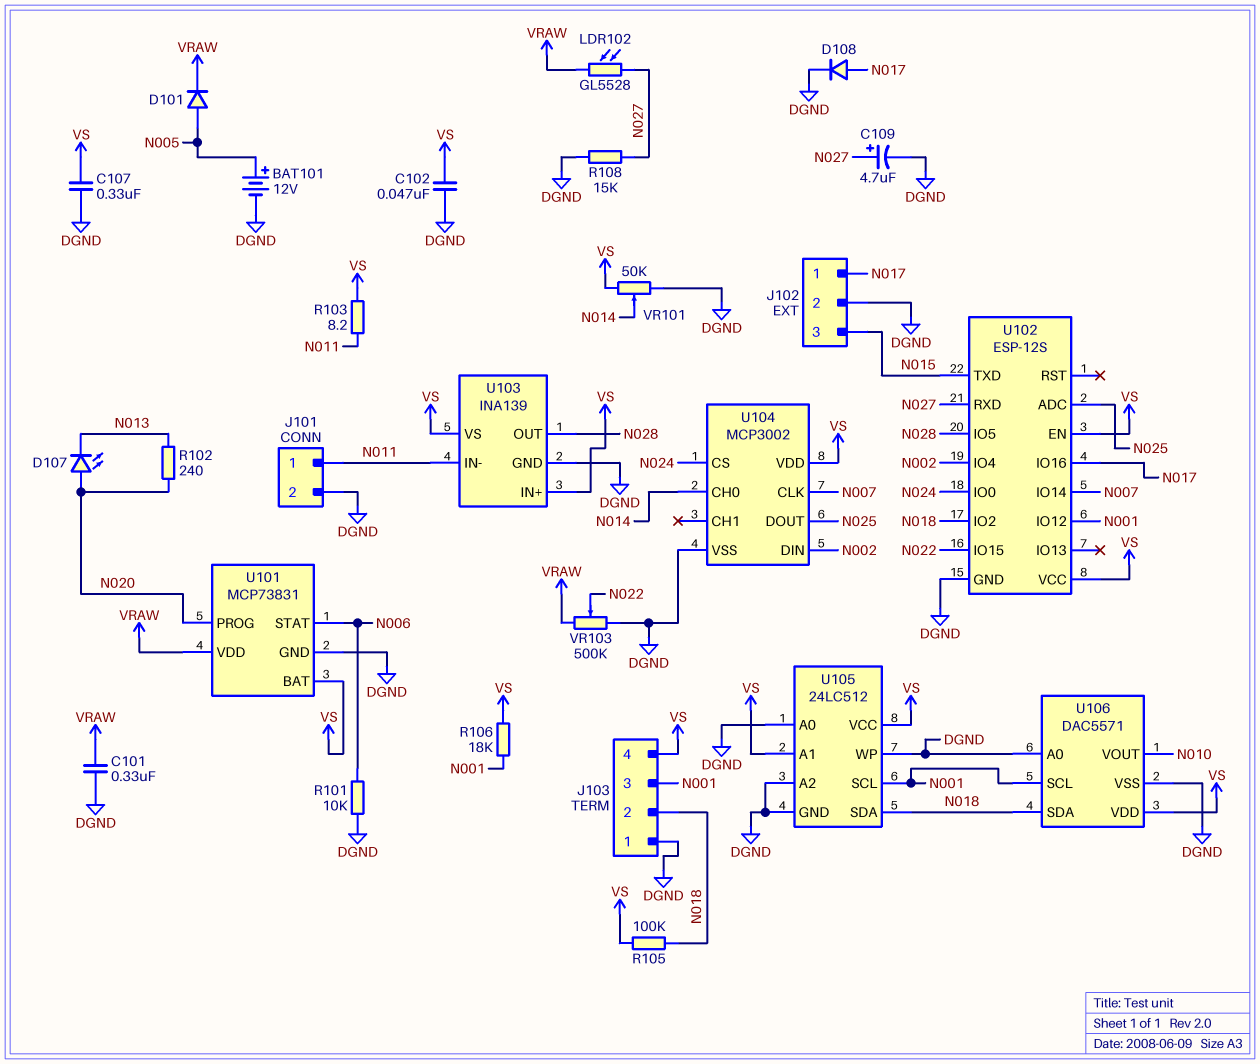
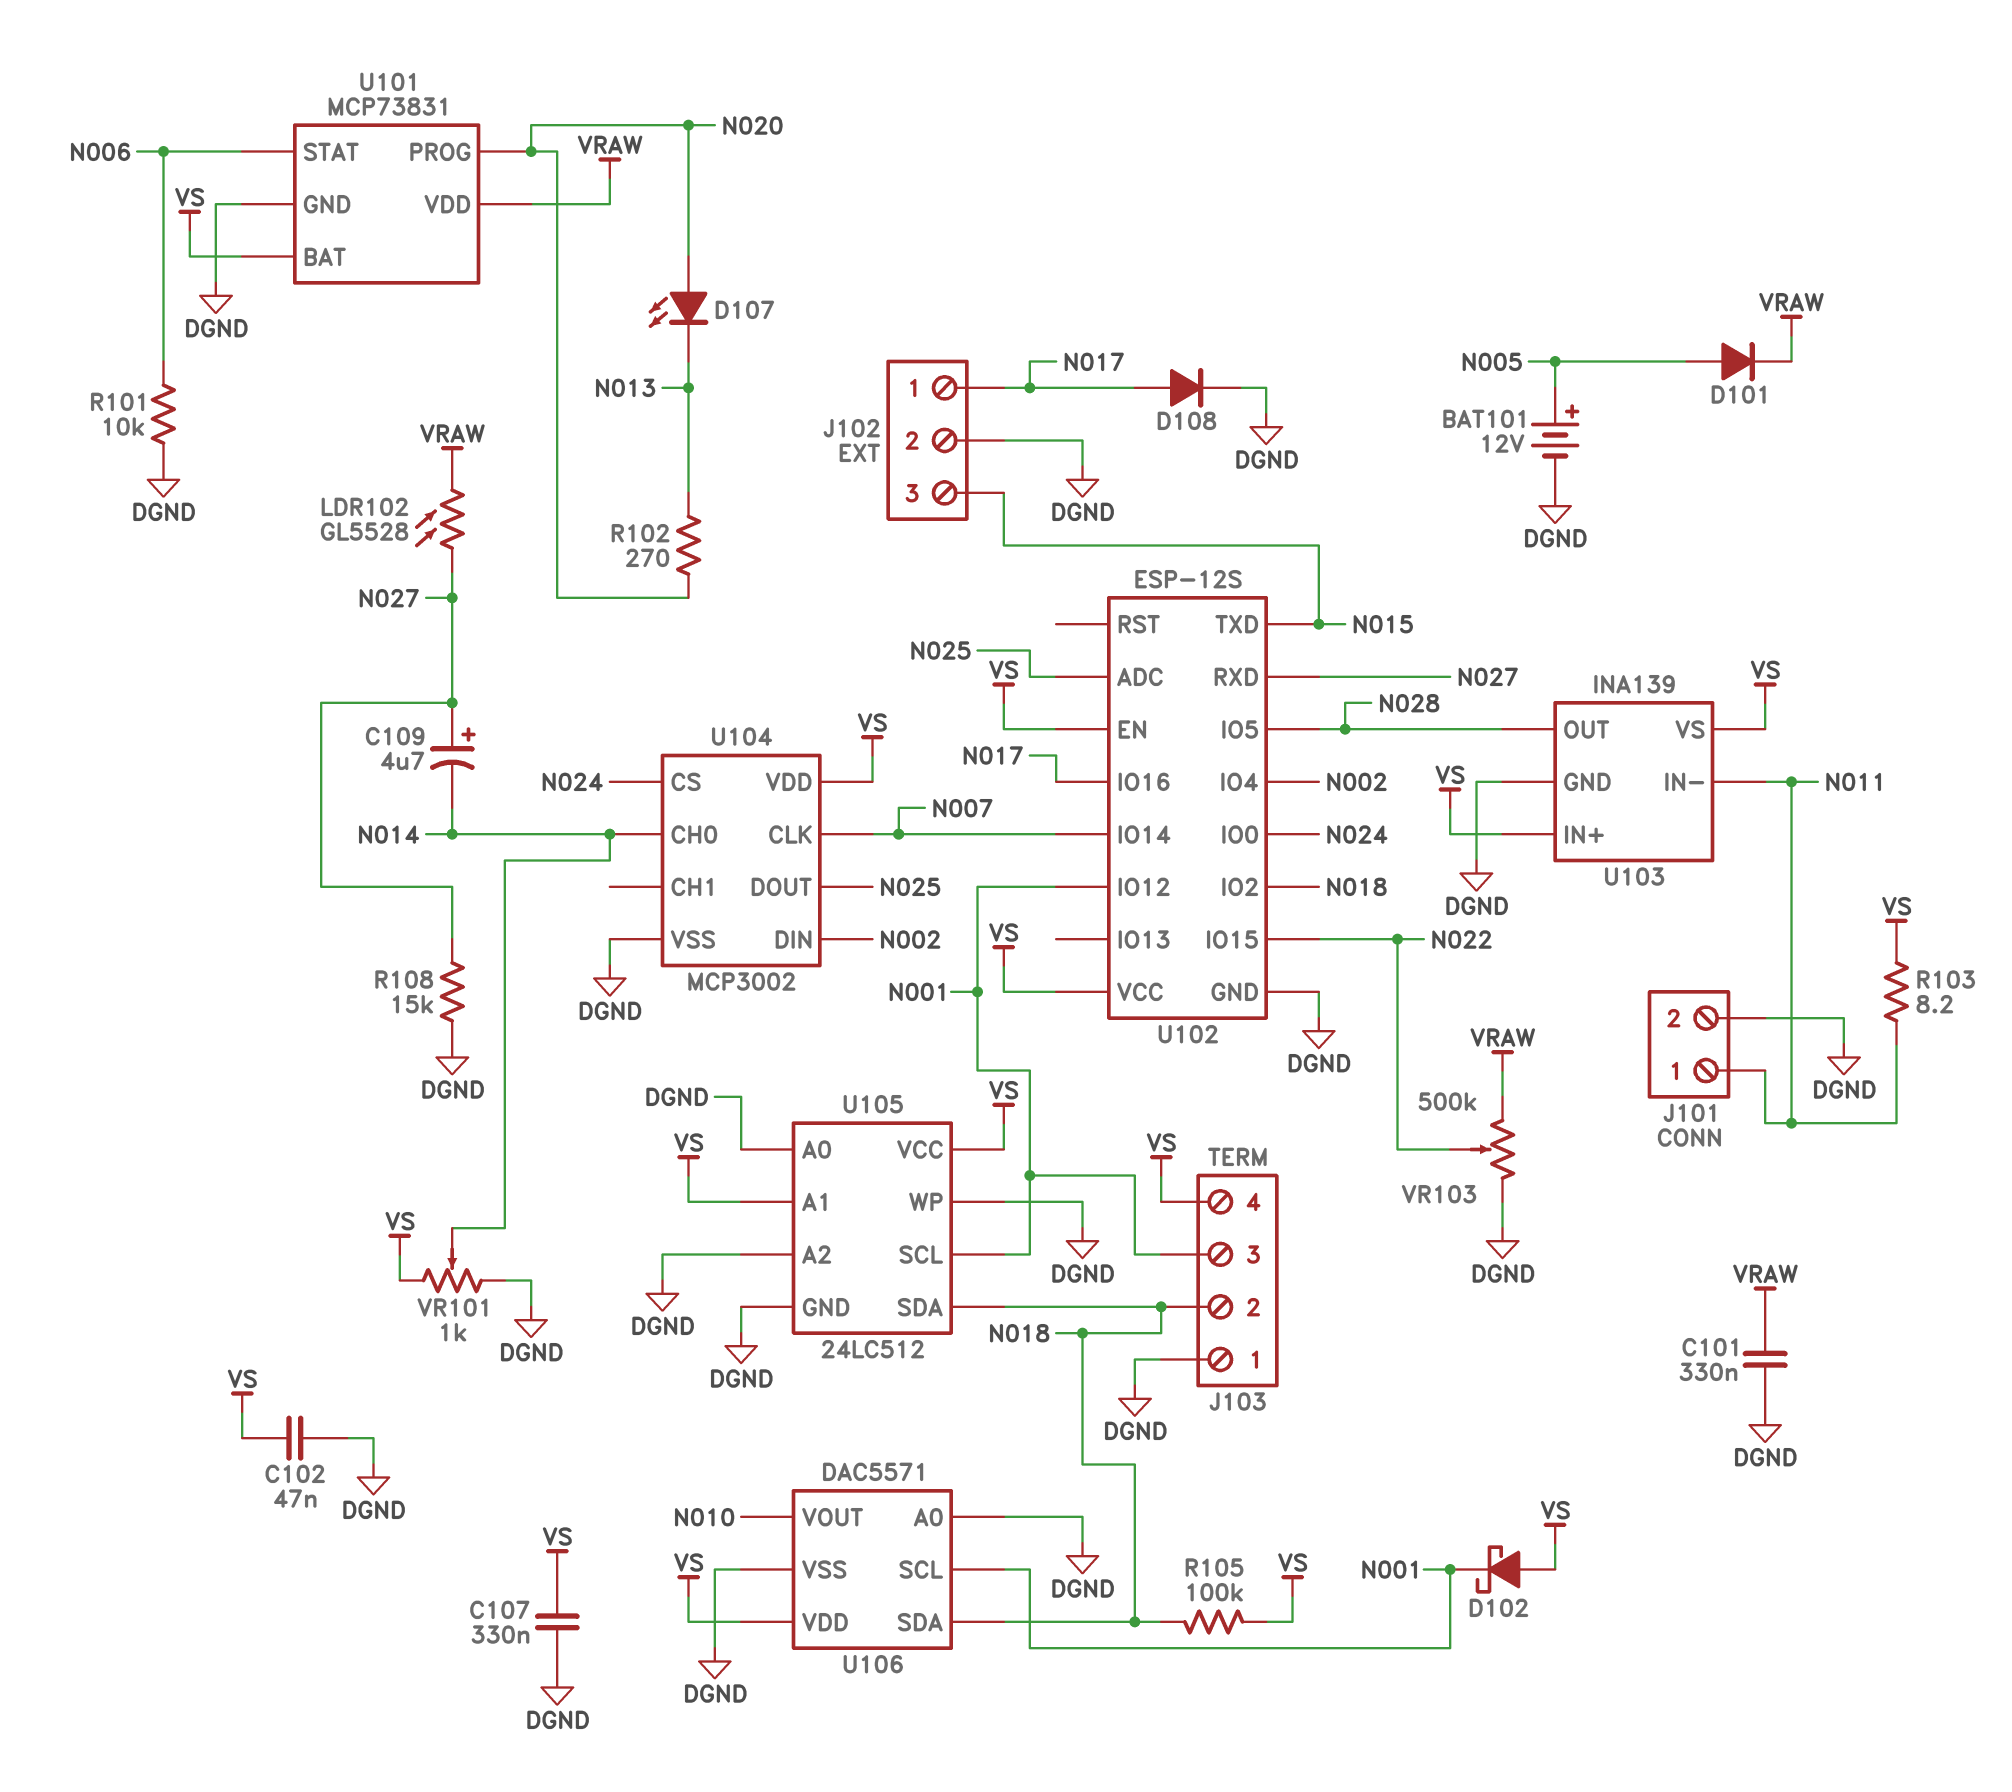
C109: 4.7uF (plus N027, minus DGND) -> 4.7uF (plus N027, minus N014)
D102: none -> schottky (A VS, K N001)
R102: 240 (N013, N020) -> 270 (N013, N020)
R106: 18k (N001, VS) -> none
VR101: 50k (DGND, VS, wiper N014) -> 1k (DGND, VS, wiper N014)

